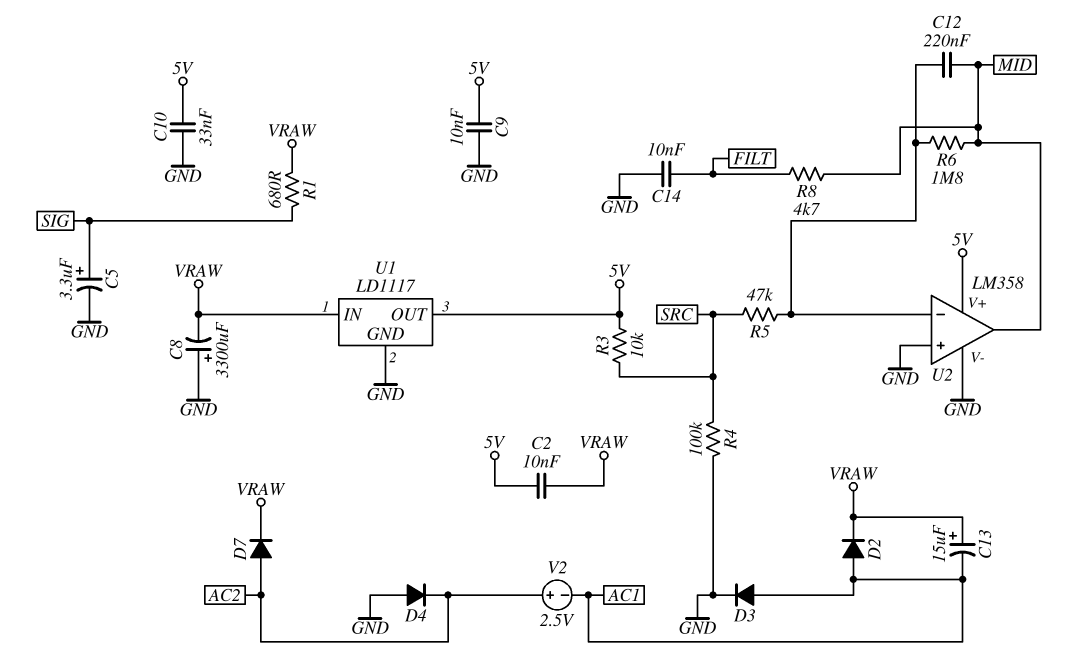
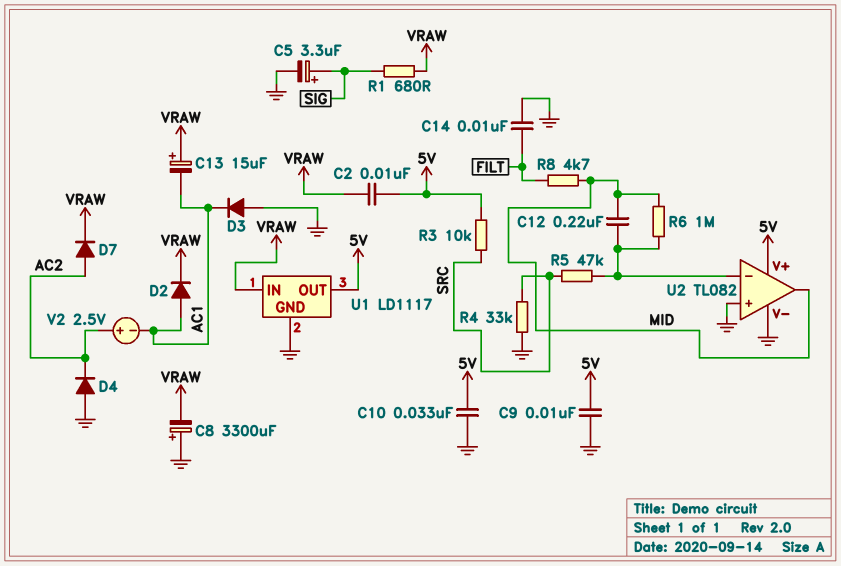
D3: diode (A AC1, K GND) -> diode (A GND, K AC1)
R4: 100k (GND, SRC) -> 33k (GND, SRC)
R6: 1.8M (MID, U2/in-) -> 1M (MID, U2/in-)
U2: LM358 -> TL082

